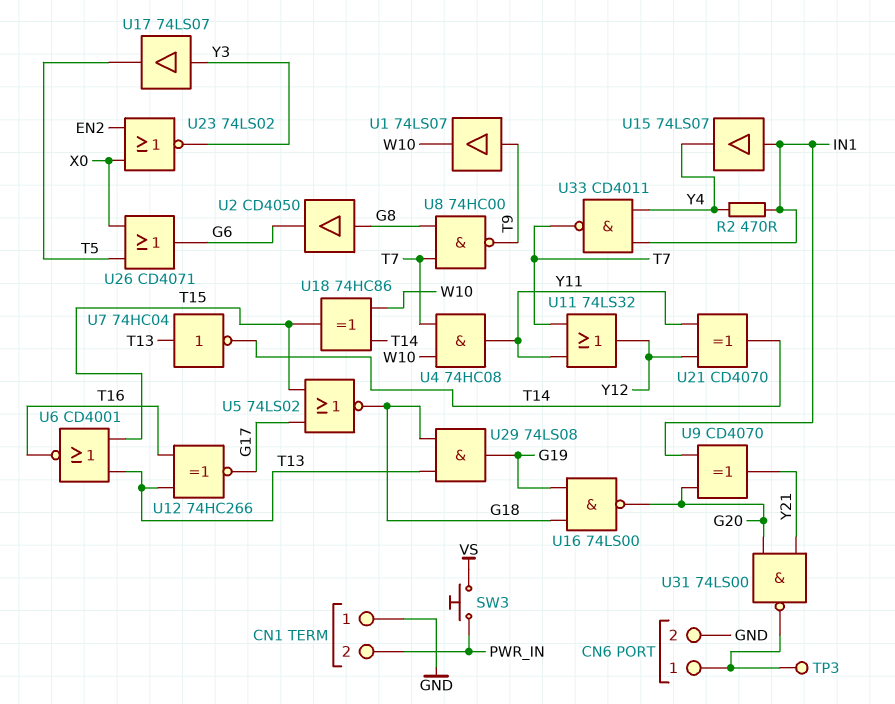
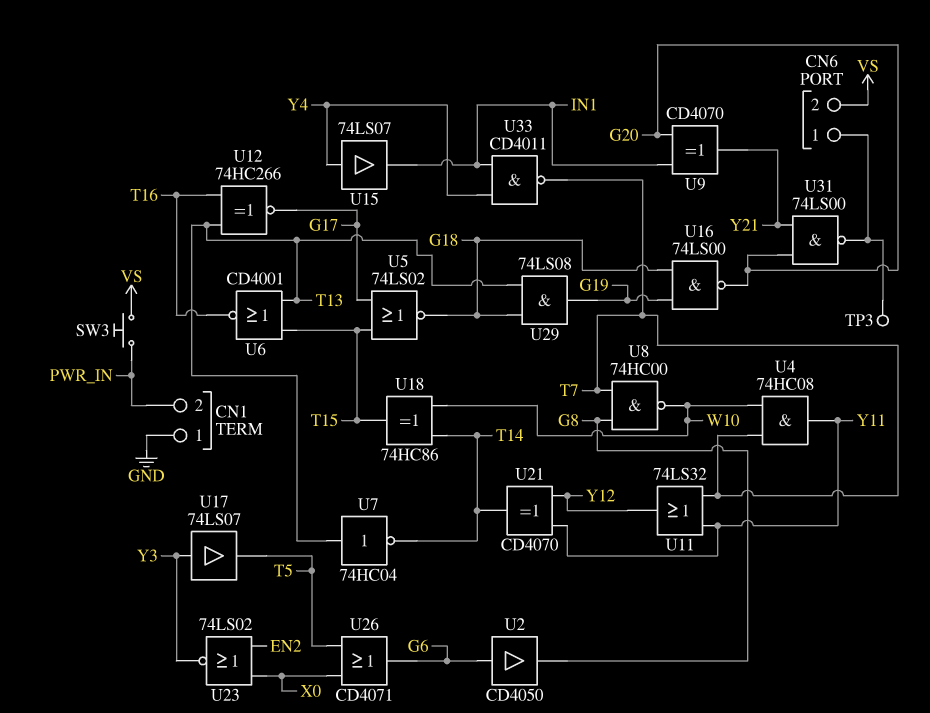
CN6 pin 2: GND -> VS
R2: 470 (IN1, Y4) -> none
U1: buffer 74LS07 (in T9, out W10) -> none
U2: buffer CD4050 (in G8, out G6) -> buffer CD4050 (in G6, out G8)
U8: NAND 74HC00 (in G8, in T7, out T9) -> NAND 74HC00 (in G8, in T7, out W10)
U15: buffer 74LS07 (in IN1, out Y4) -> buffer 74LS07 (in Y4, out IN1)

